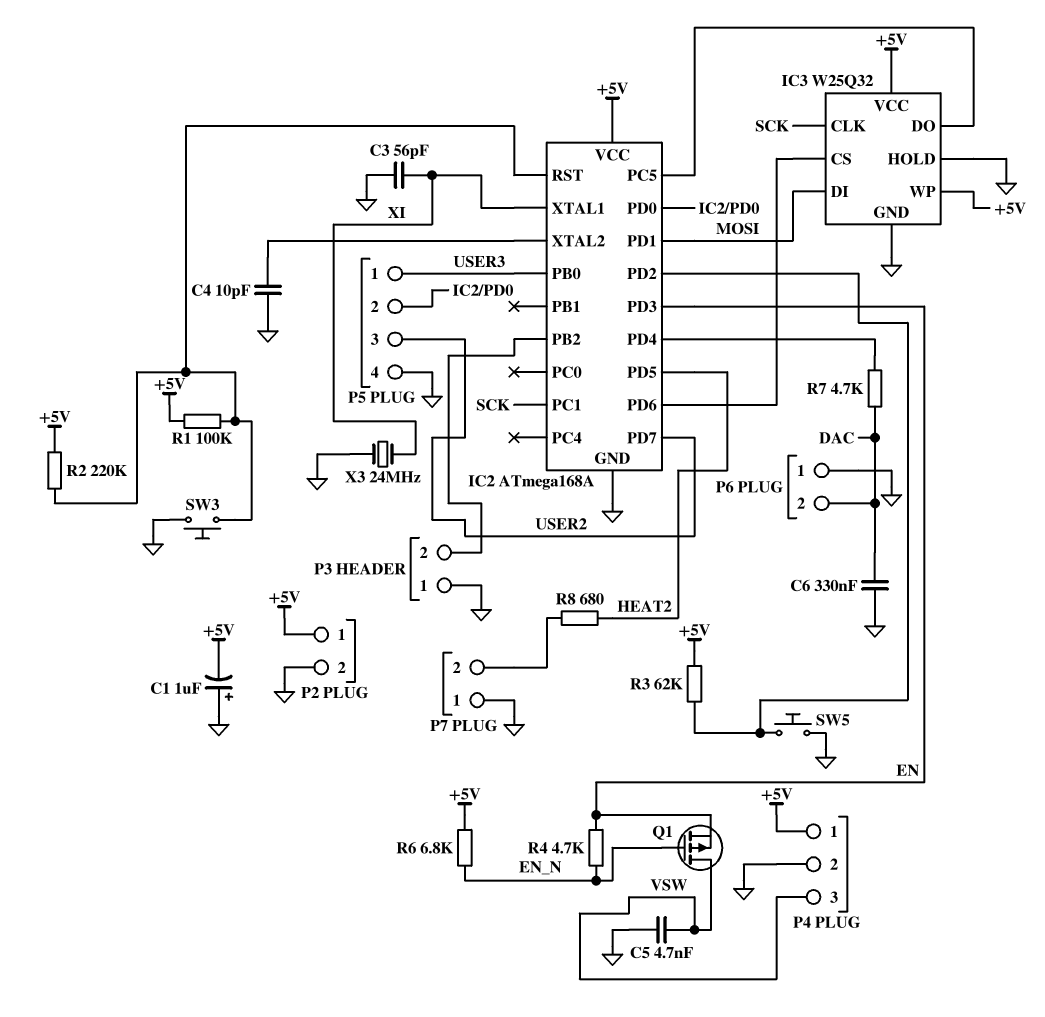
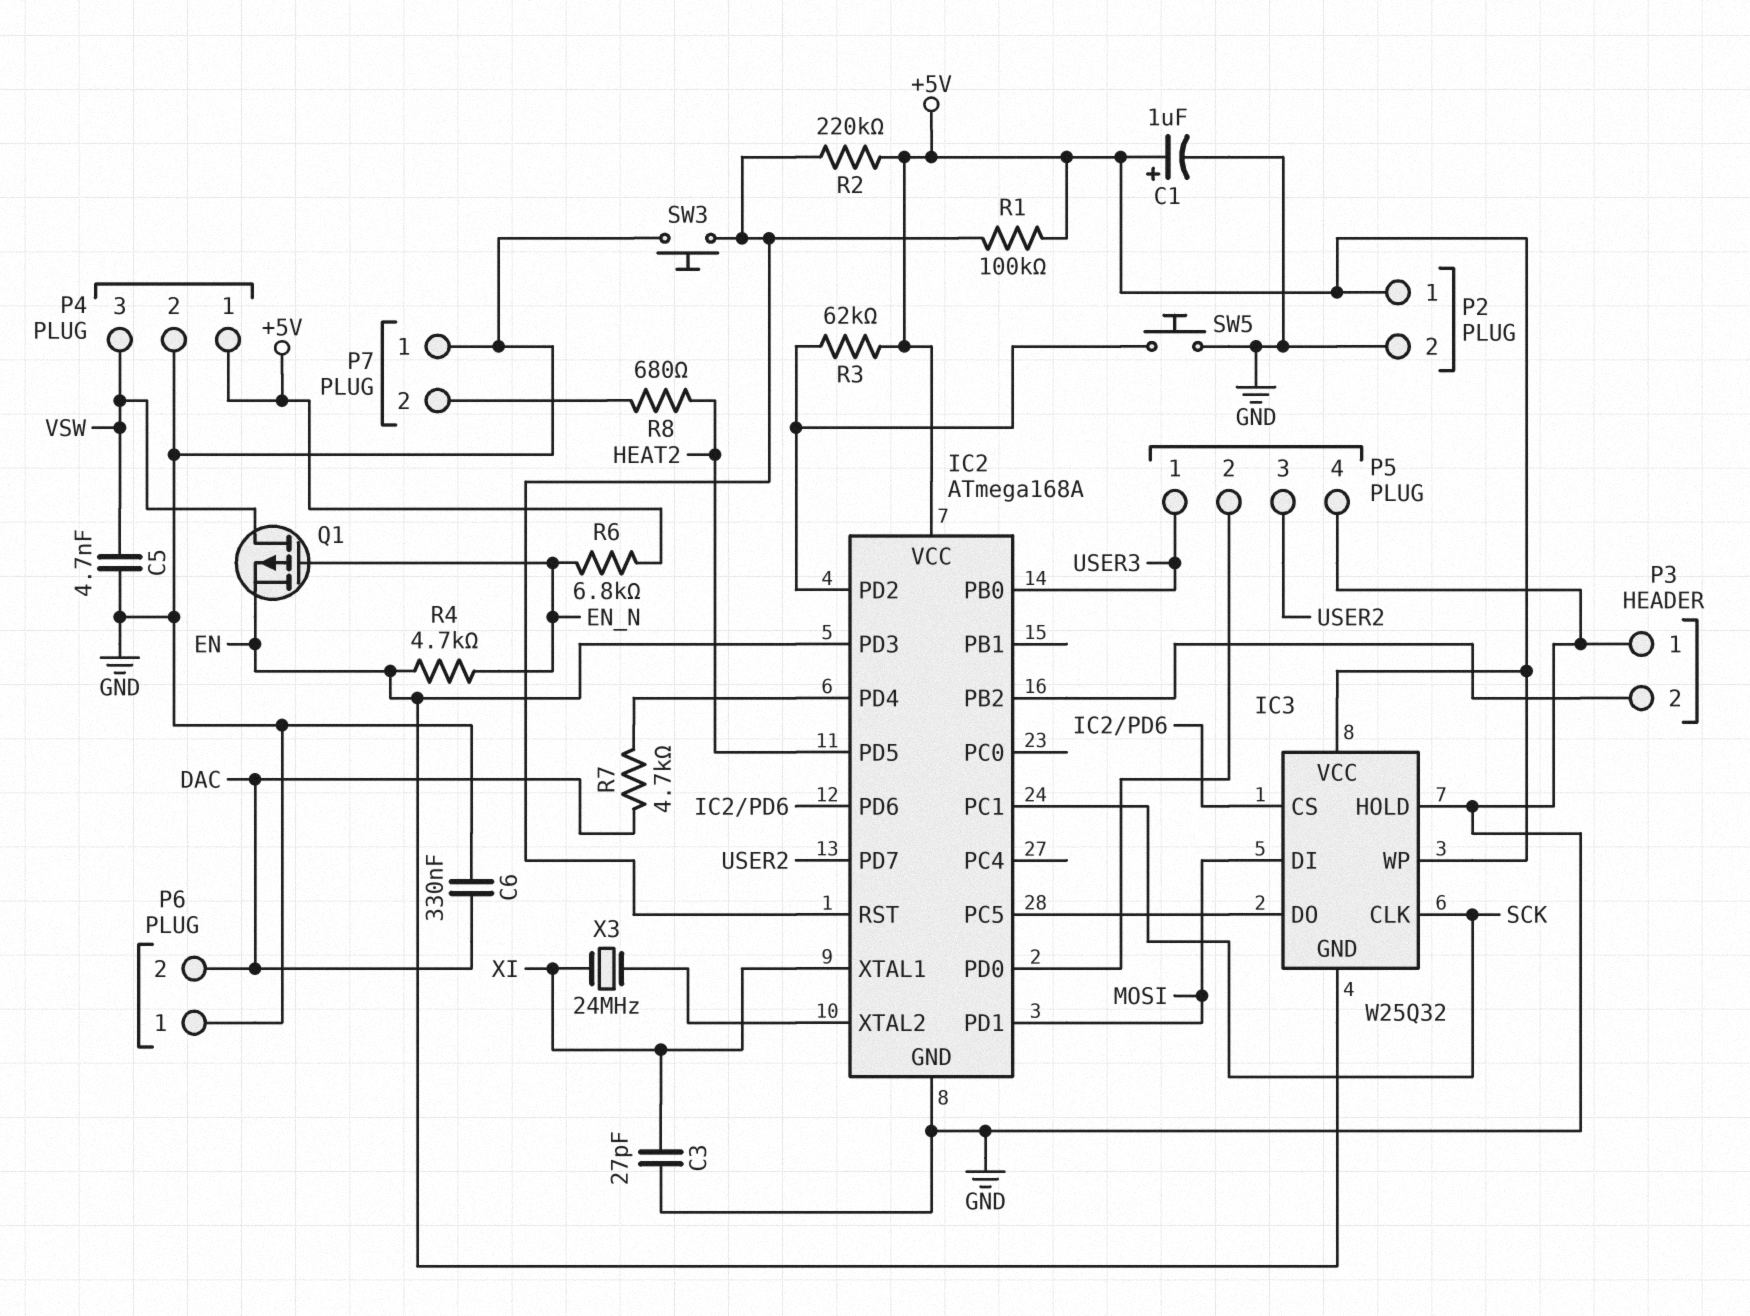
C1: 1uF (plus GND, minus +5V) -> 1uF (plus +5V, minus GND)
C3: 56pF (GND, XI) -> 27pF (GND, XI)
C4: 10pF (GND, IC2/XTAL2) -> none
IC3 pin GND: GND -> EN
X3: 24MHz (GND, XI) -> 24MHz (IC2/XTAL2, XI)

